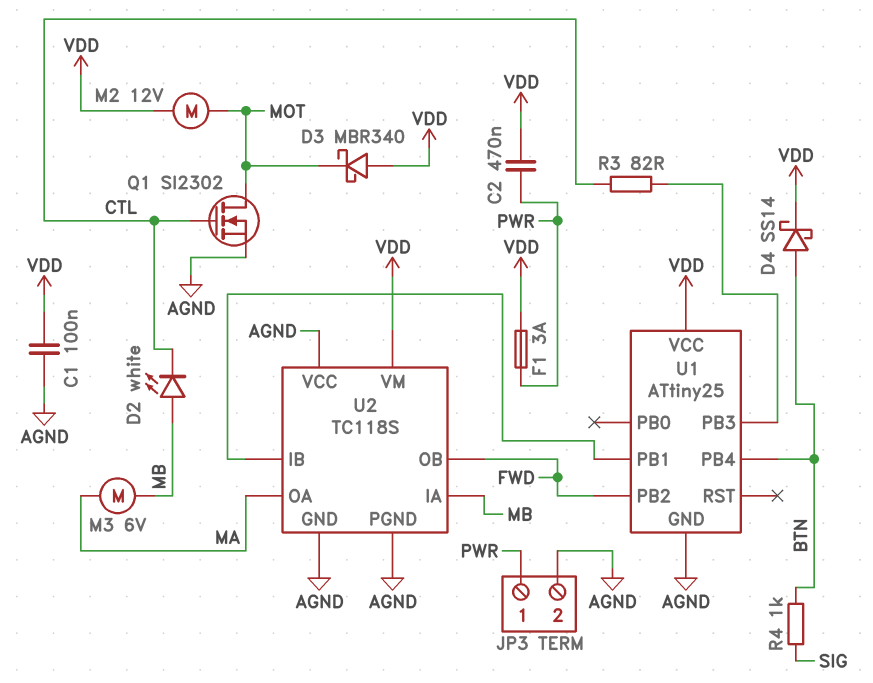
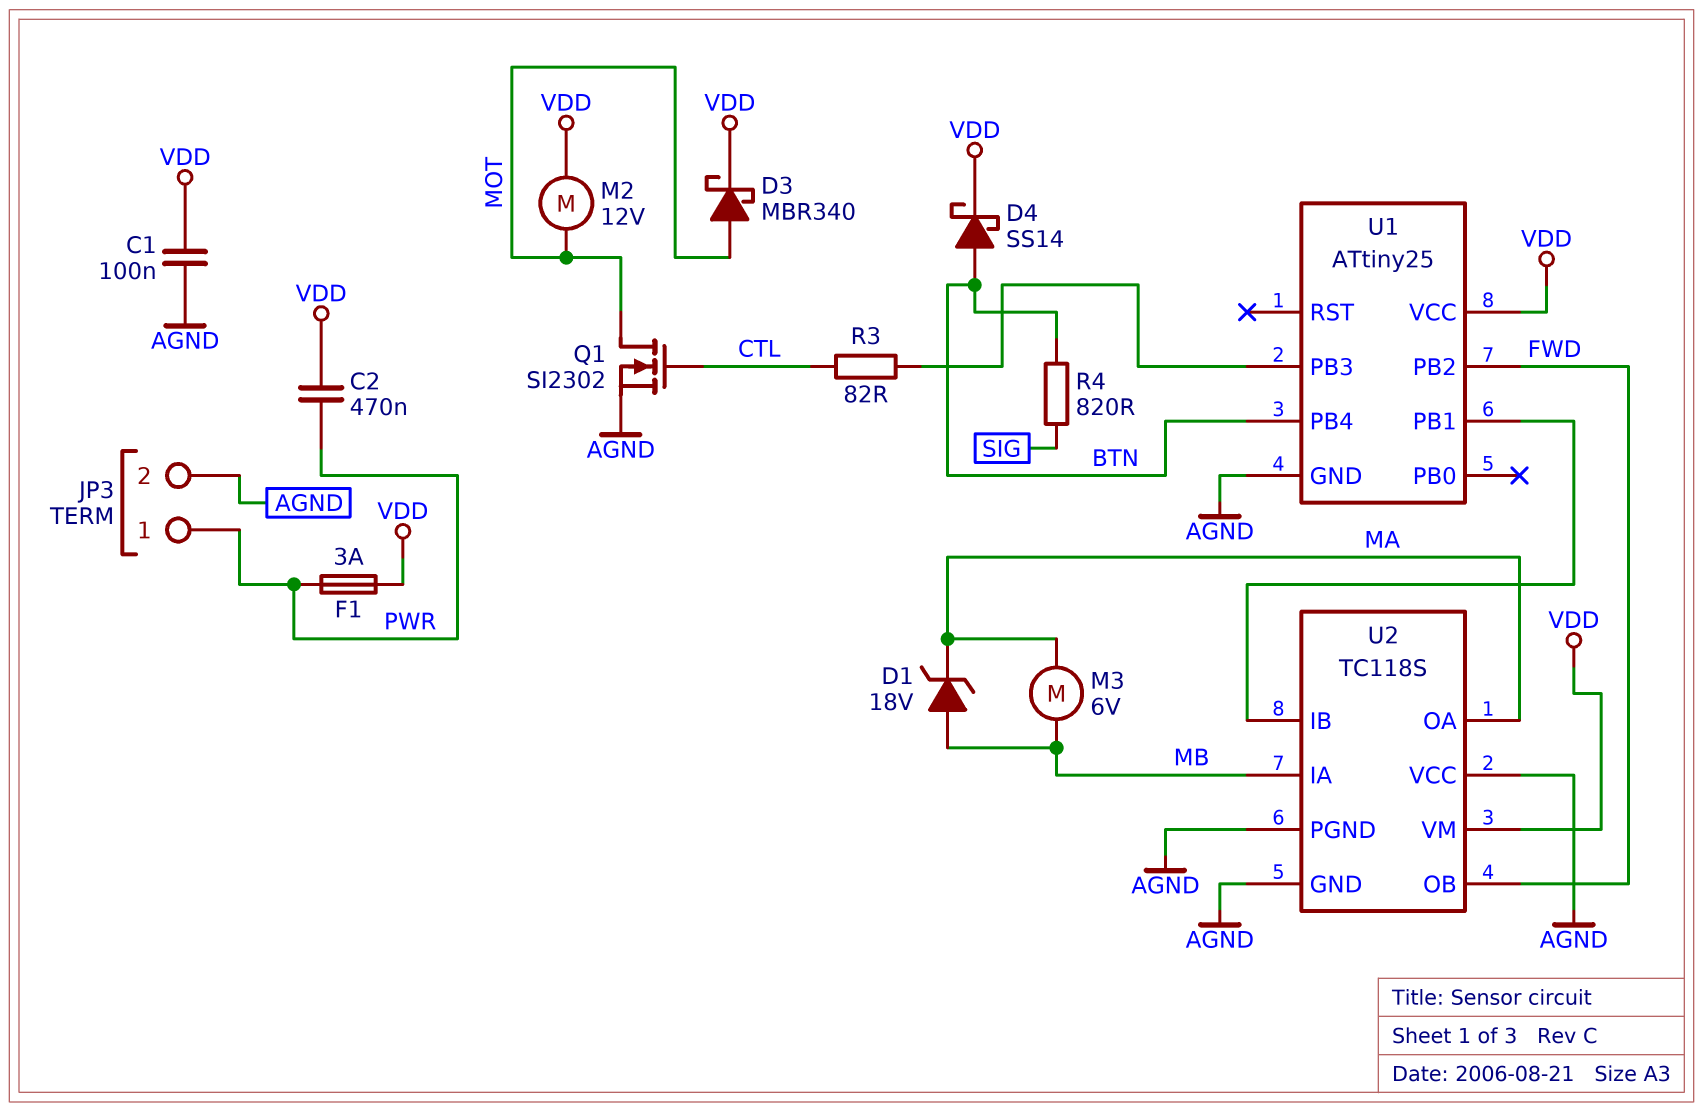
D1: none -> zener 18V (A MB, K MA)
D2: LED white (A MB, K CTL) -> none
D3: schottky MBR340 (A VDD, K MOT) -> schottky MBR340 (A MOT, K VDD)
R4: 1k (BTN, SIG) -> 820 (BTN, SIG)

